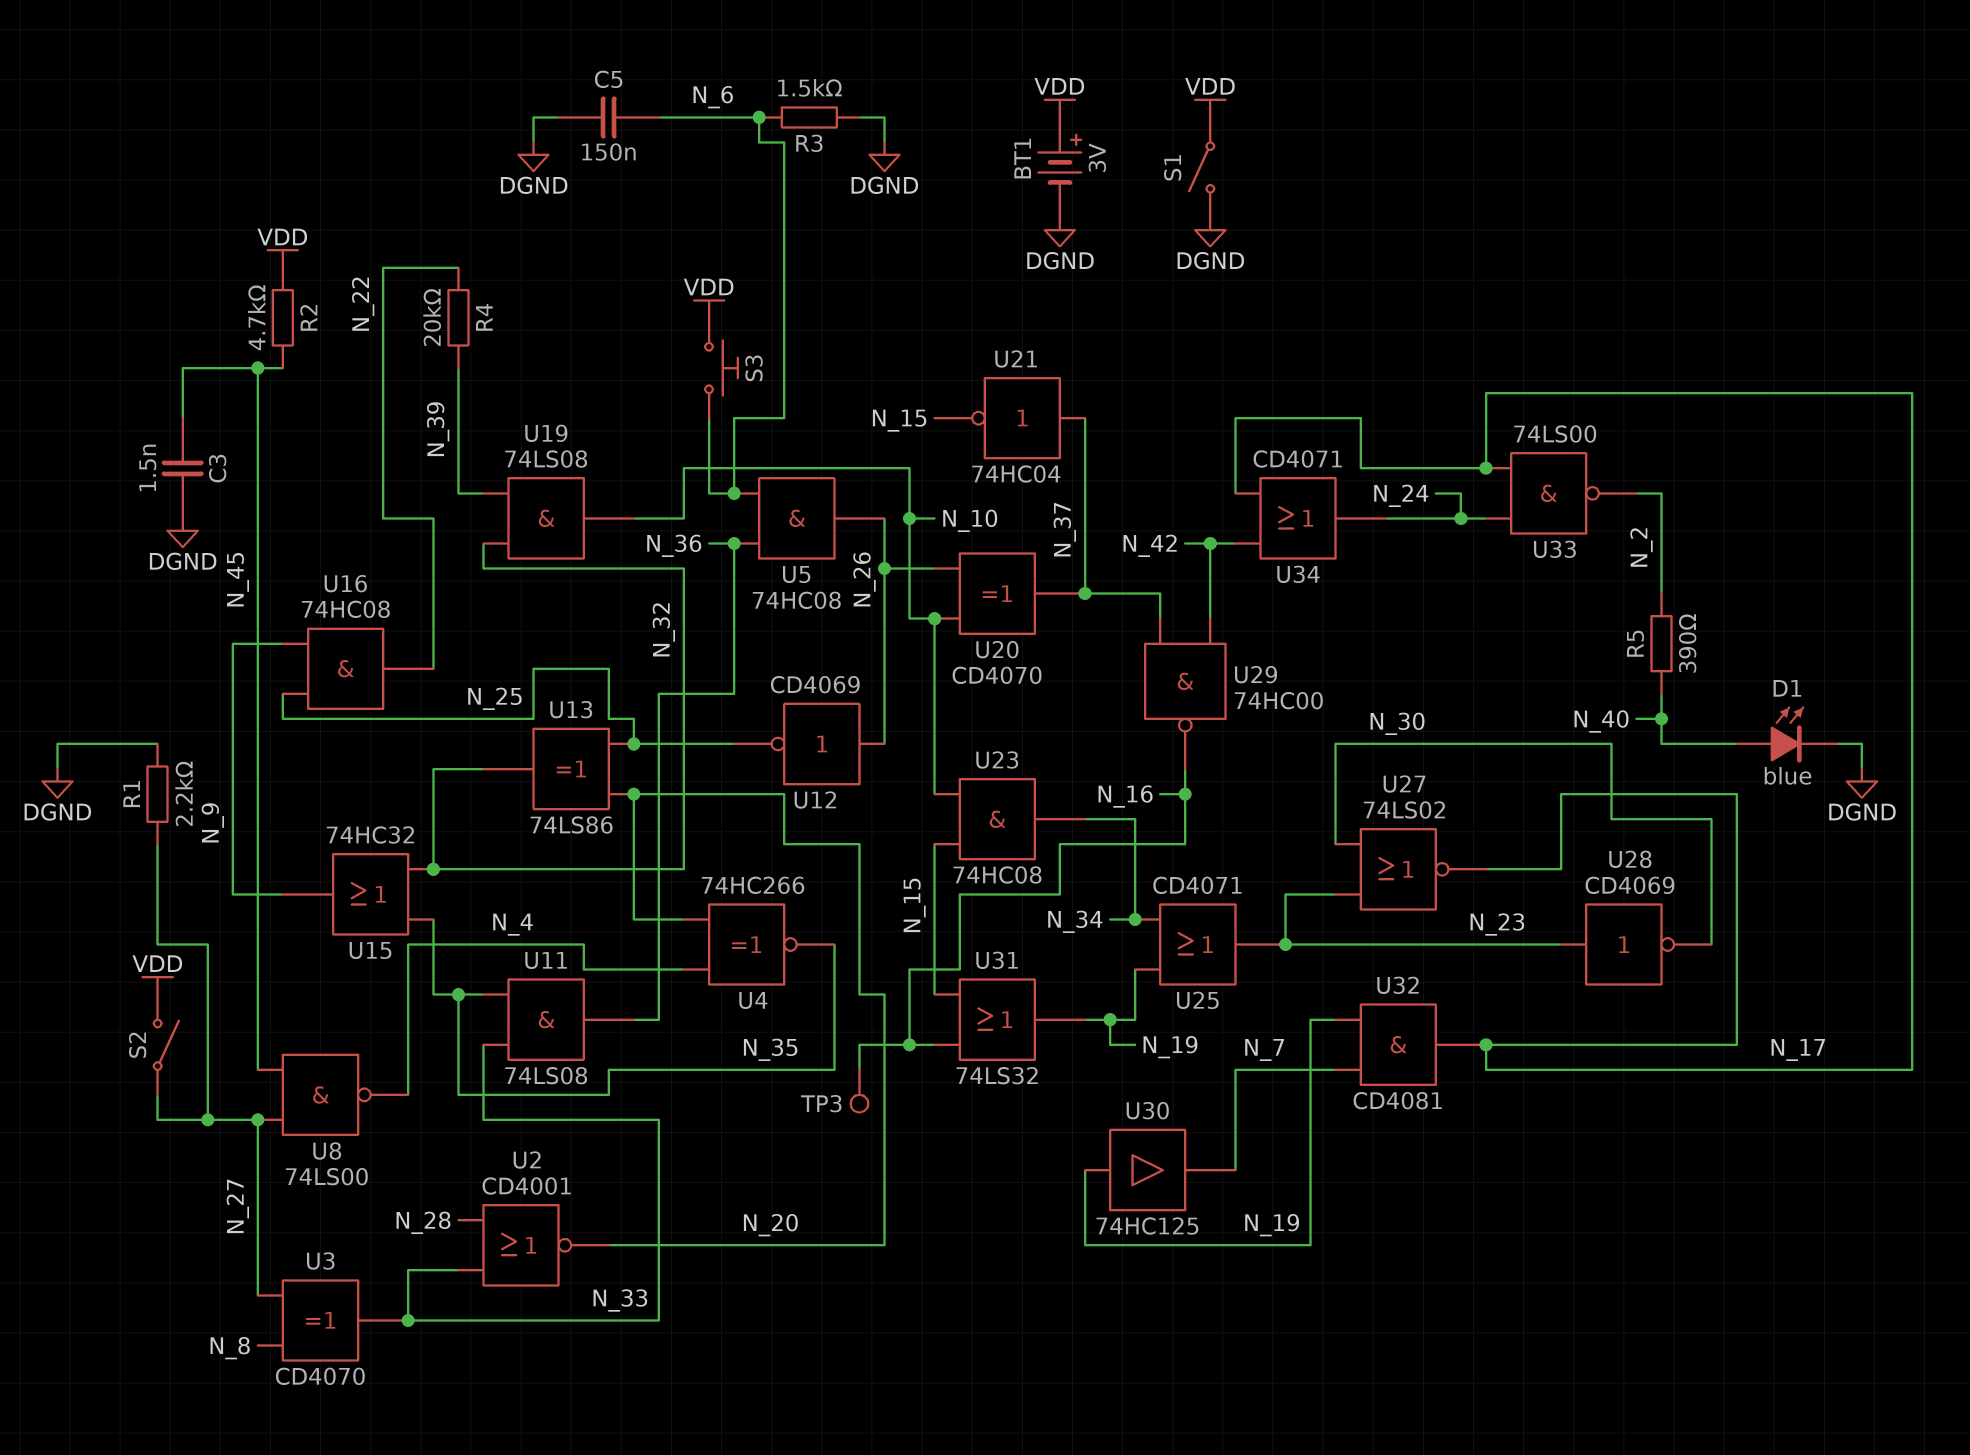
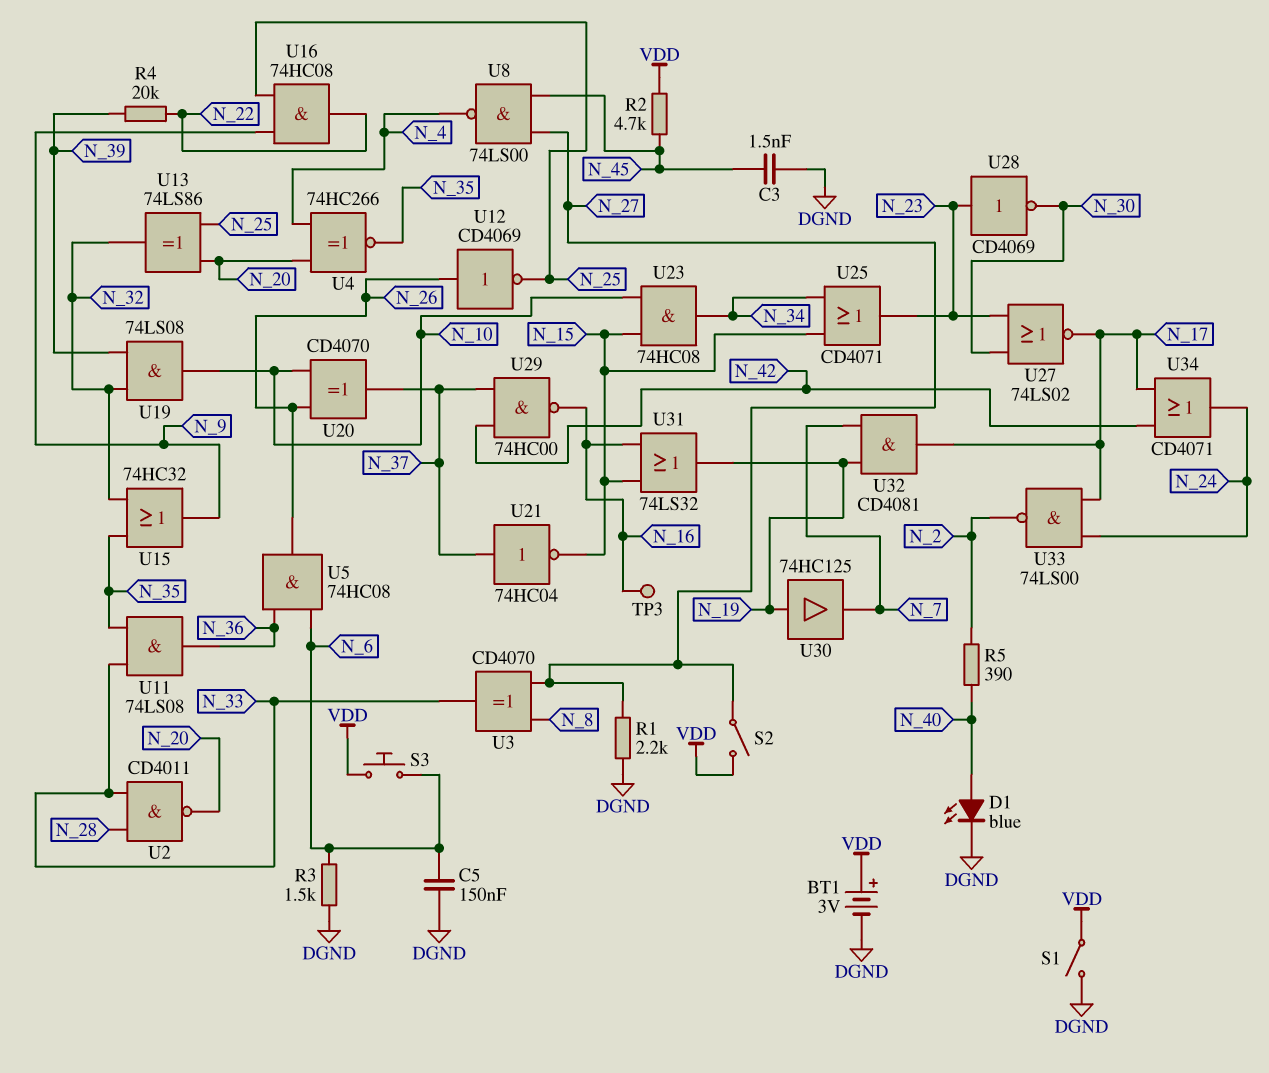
U2: NOR CD4001 (in N_28, in N_33, out N_20) -> NAND CD4011 (in N_28, in N_33, out N_20)
U25: OR CD4071 (in N_19, in N_34, out N_23) -> OR CD4071 (in N_15, in N_34, out N_23)

